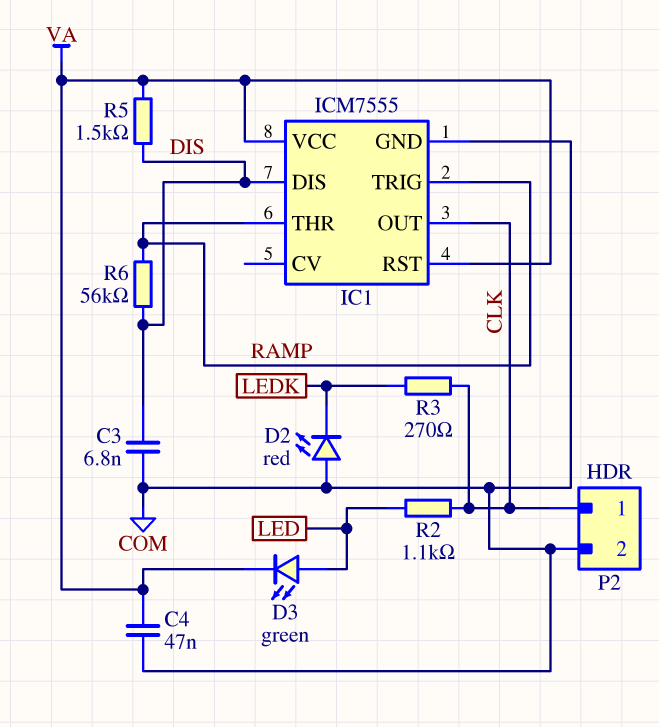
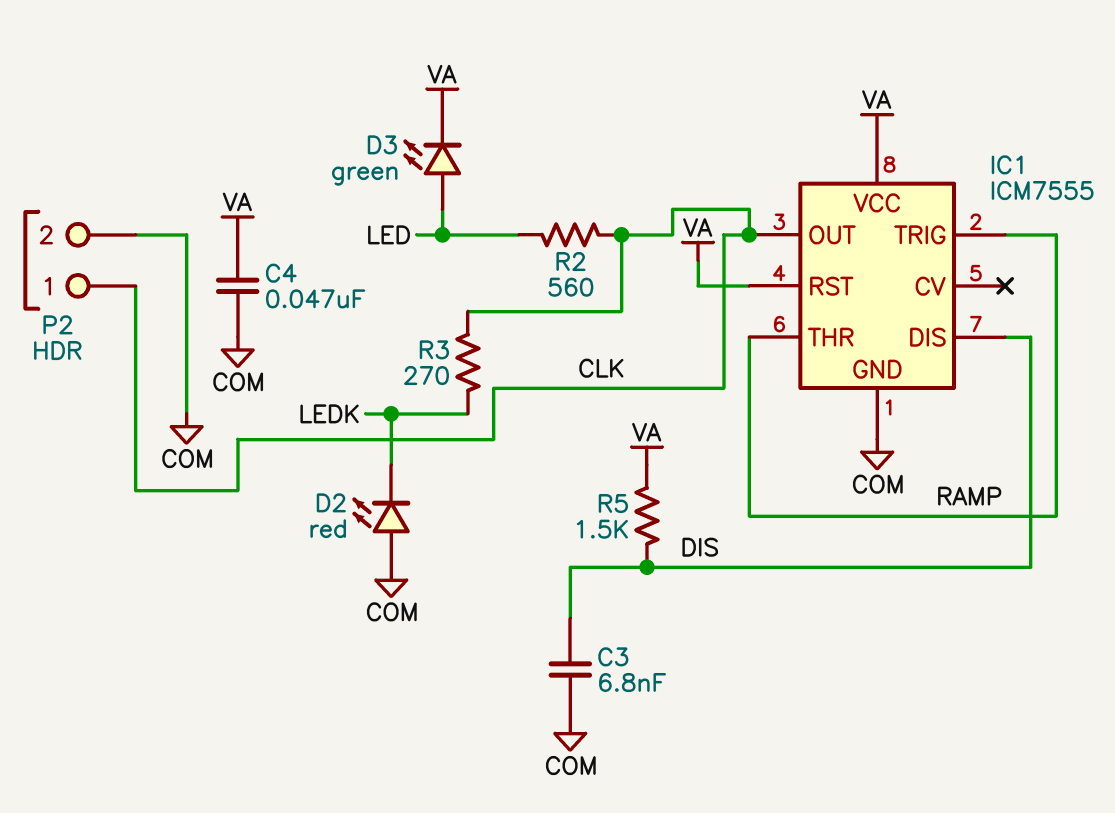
R2: 1.1k (CLK, LED) -> 560 (CLK, LED)
R6: 56k (DIS, RAMP) -> none

